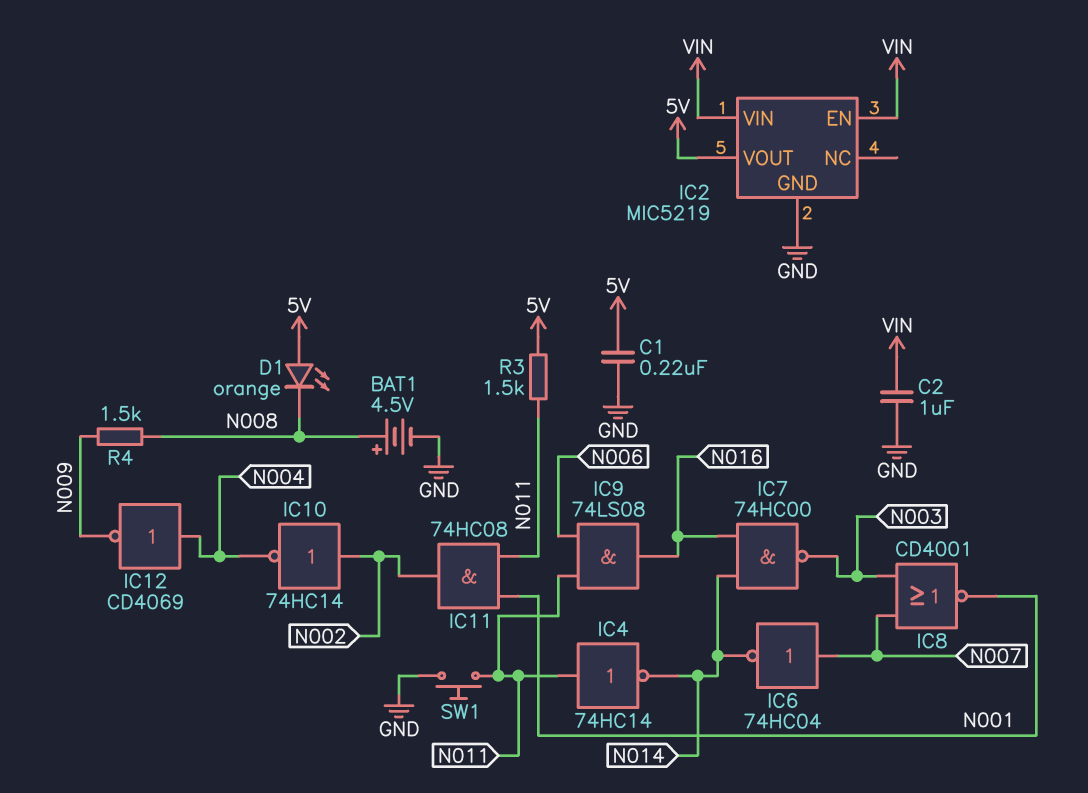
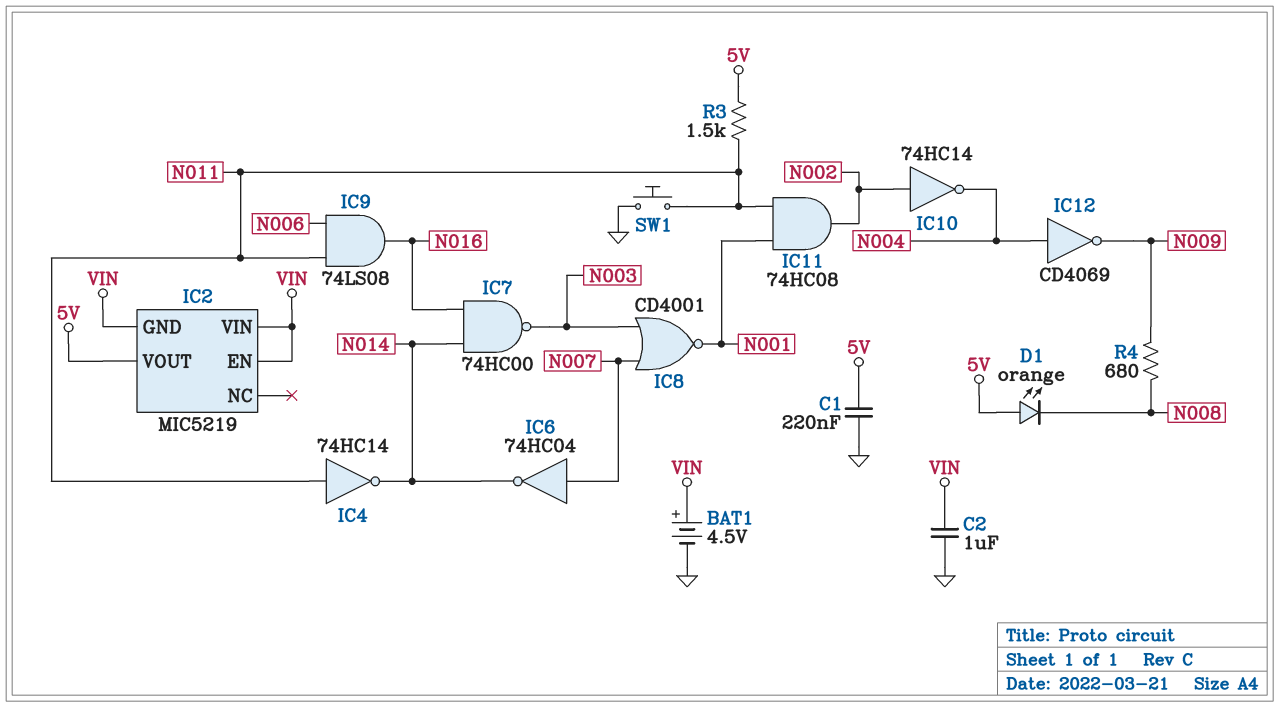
BAT1: 4.5V (plus N008, minus GND) -> 4.5V (plus VIN, minus GND)
IC2 pin GND: GND -> VIN
R4: 1.5k (N008, N009) -> 680 (N008, N009)

